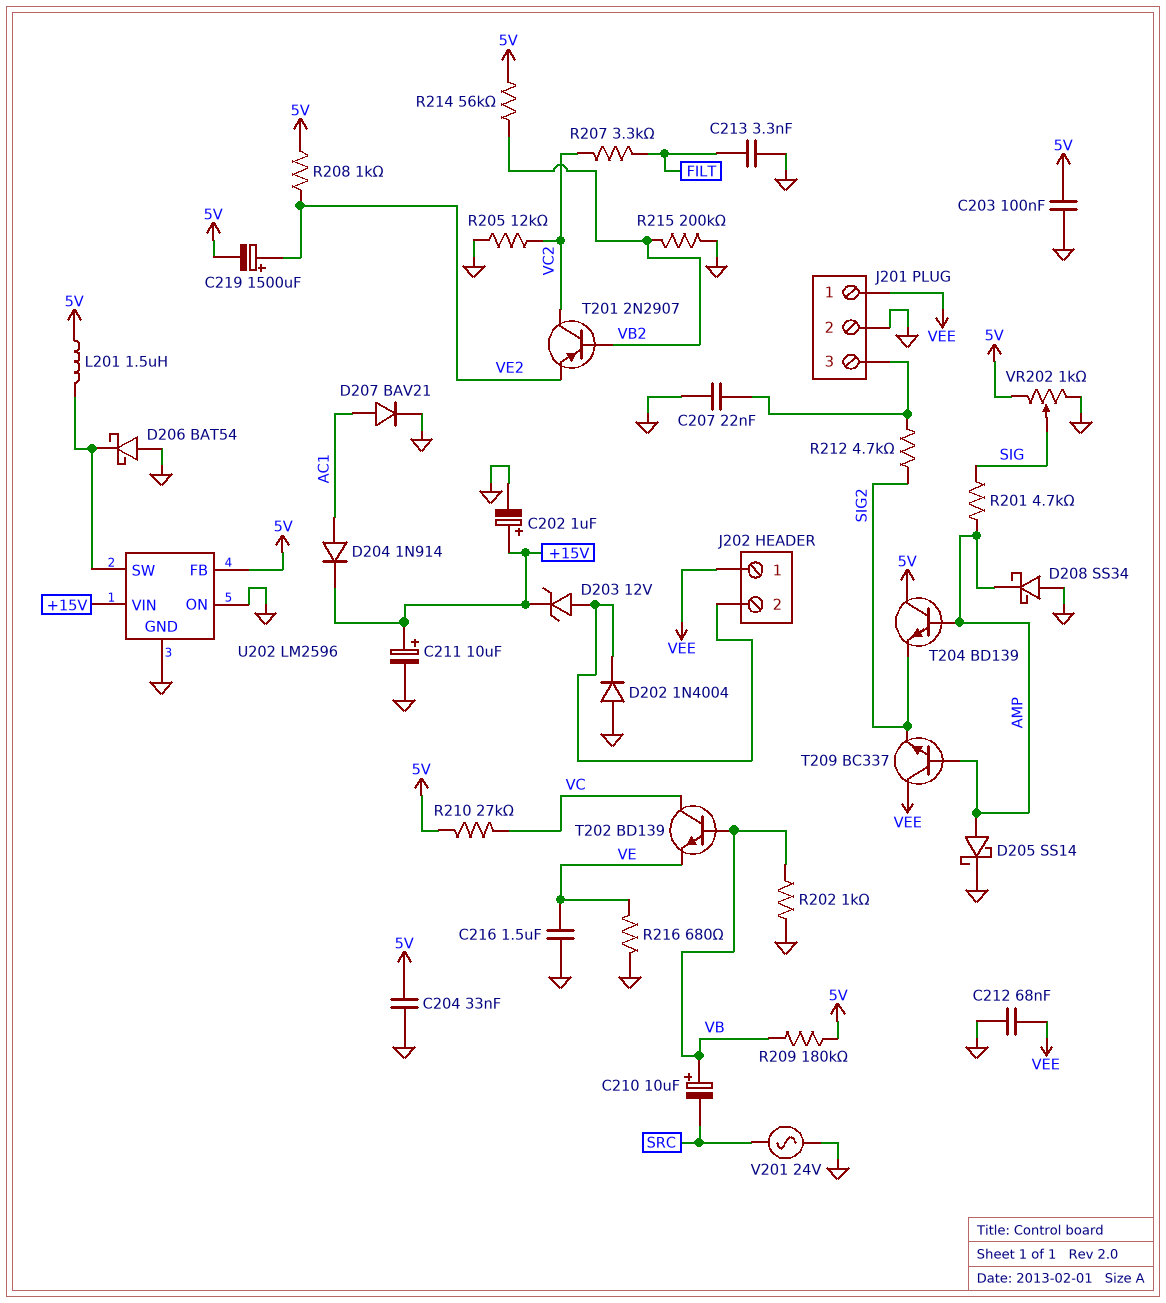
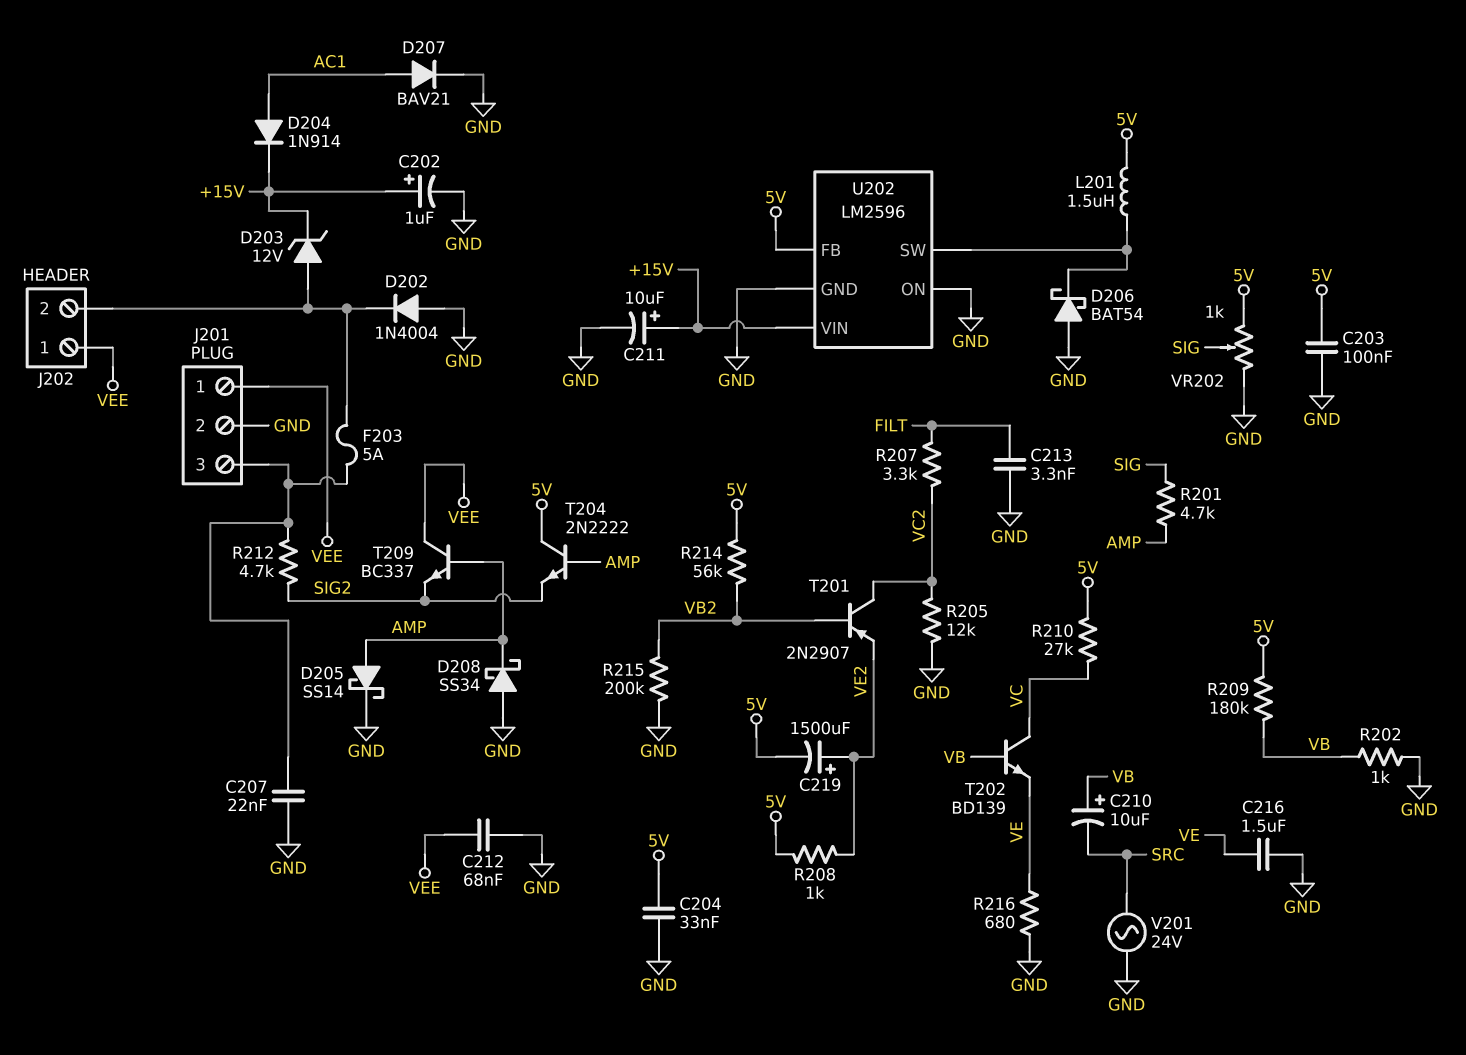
F203: none -> 5A (J201/3, J202/2)
T204: NPN BD139 (B AMP, C 5V, E SIG2) -> NPN 2N2222 (B AMP, C 5V, E SIG2)

